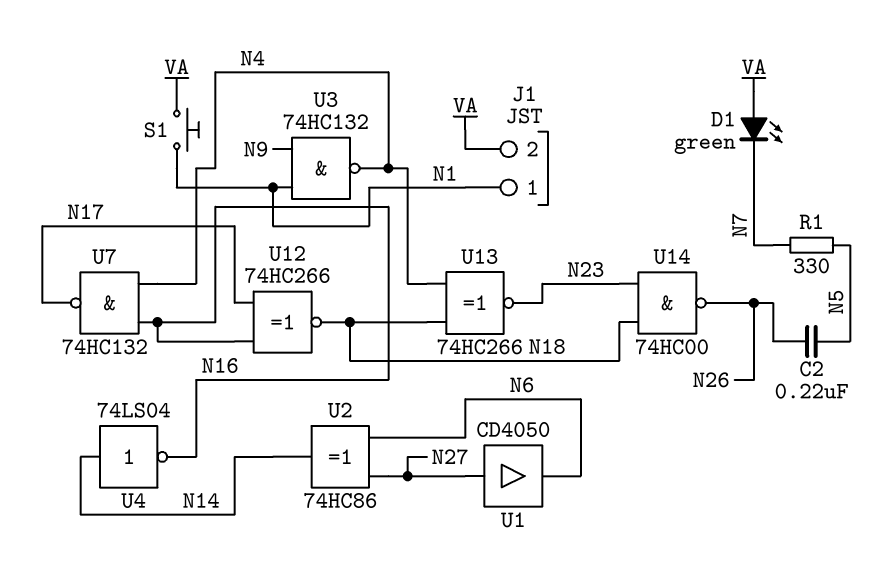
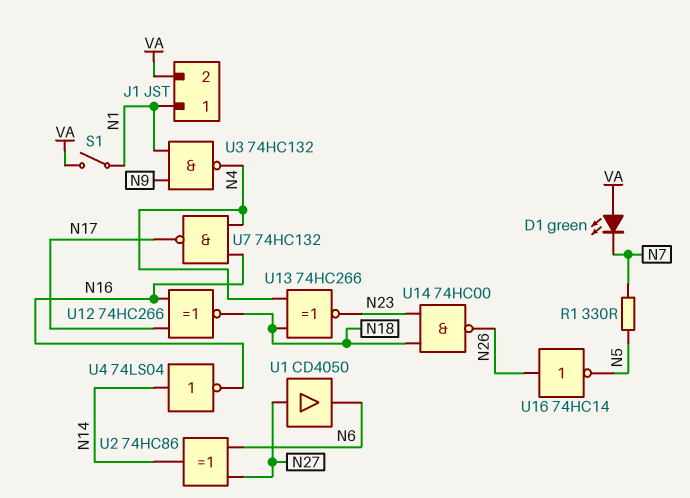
C2: 220nF (N5, N26) -> none
S1: button (N1, VA) -> switch (N1, VA)
U16: none -> NOT 74HC14 (in N26, out N5)

